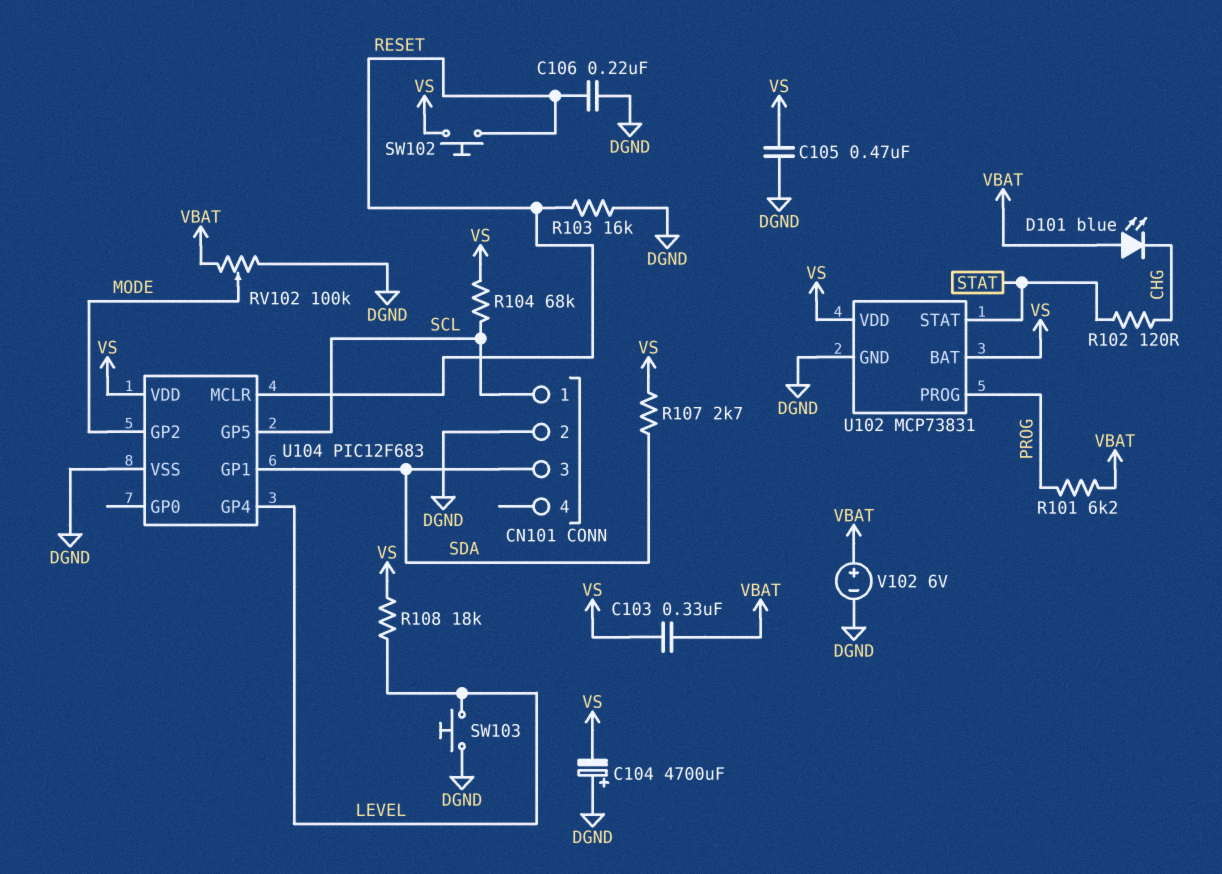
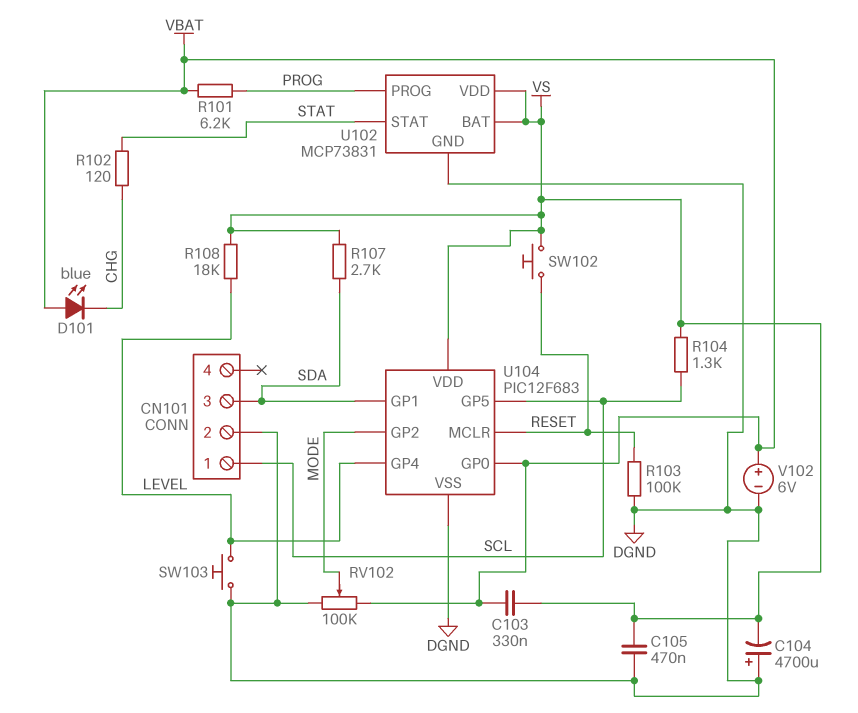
C106: 220nF (DGND, RESET) -> none
R103: 16k (DGND, RESET) -> 100k (DGND, RESET)
R104: 68k (SCL, VS) -> 1.3k (SCL, VS)
U104 pin GP0: none -> VBAT

